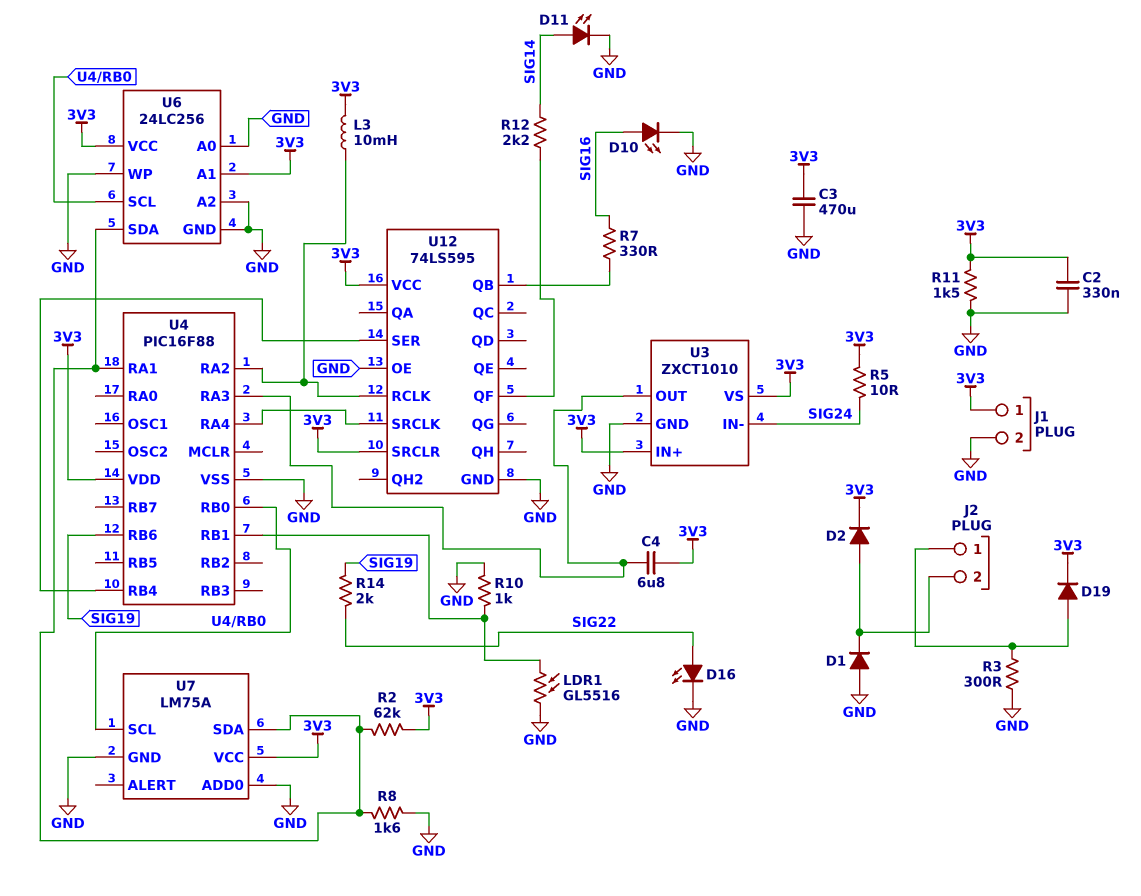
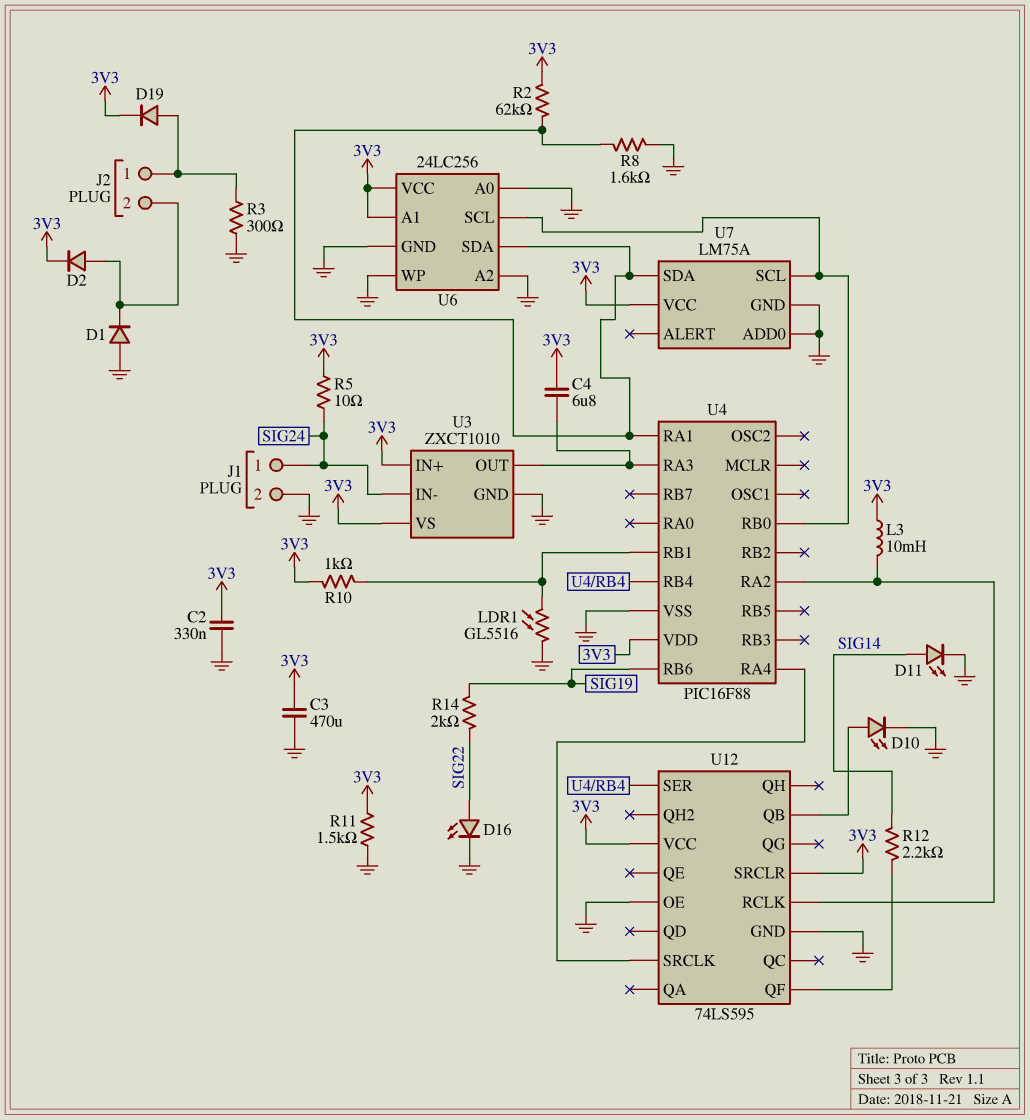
D10: LED (A SIG16, K GND) -> LED (A U12/QB, K GND)
J1 pin 1: 3V3 -> SIG24
R7: 330 (SIG16, U12/QB) -> none
R10: 1k (GND, U4/RB1) -> 1k (3V3, U4/RB1)

